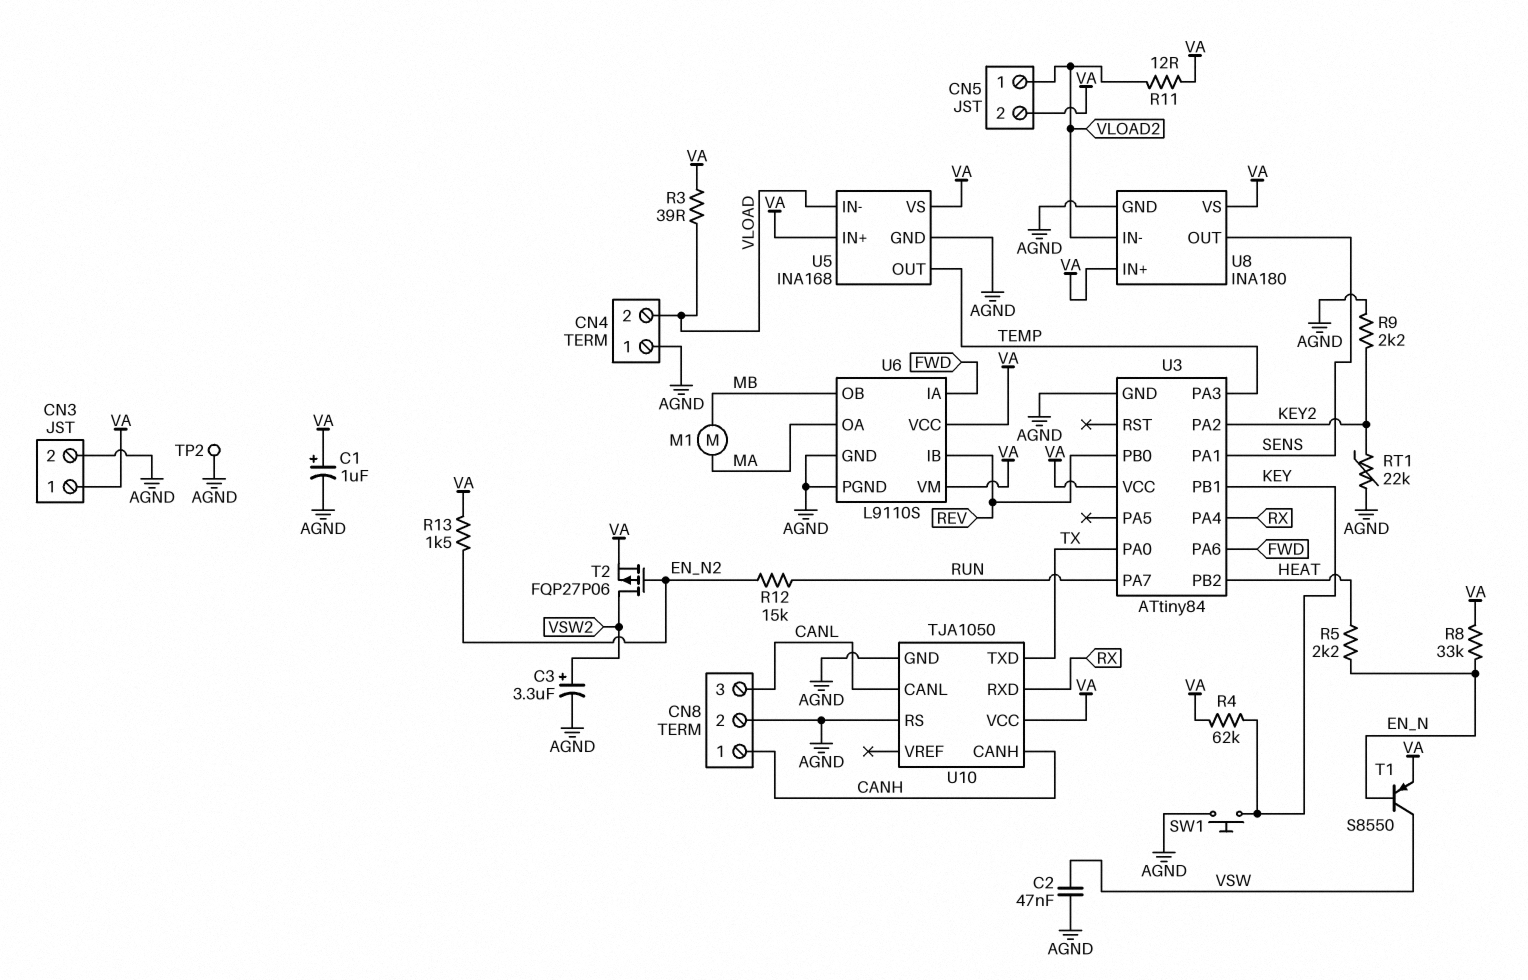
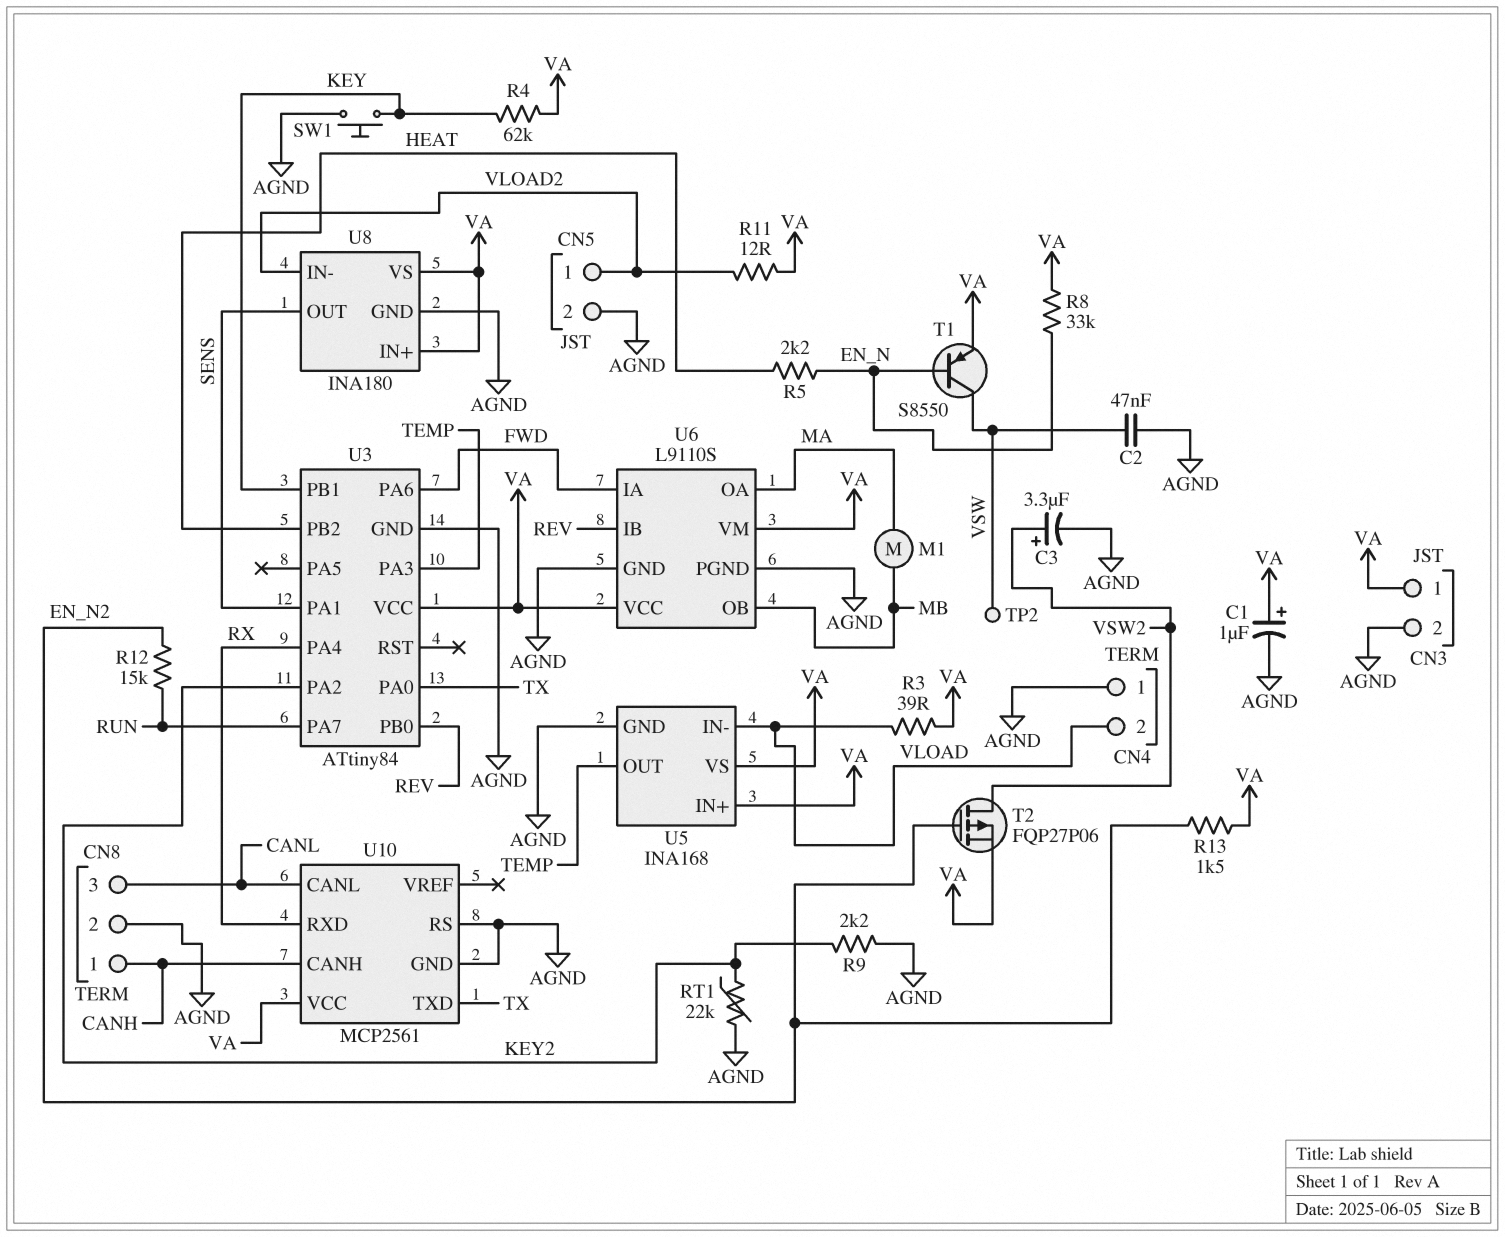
CN5 pin 2: VA -> AGND
TP2: test point (AGND) -> test point (VSW)
U10: TJA1050 -> MCP2561

